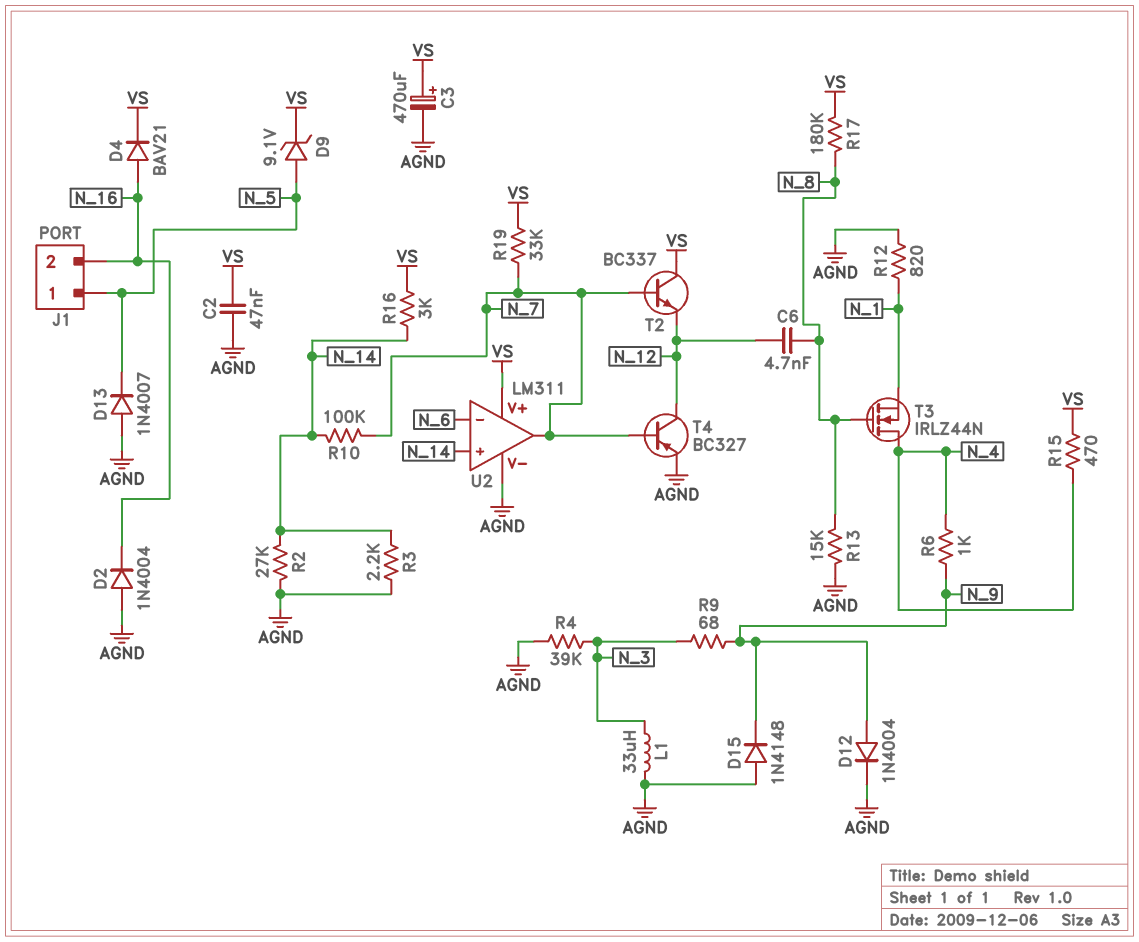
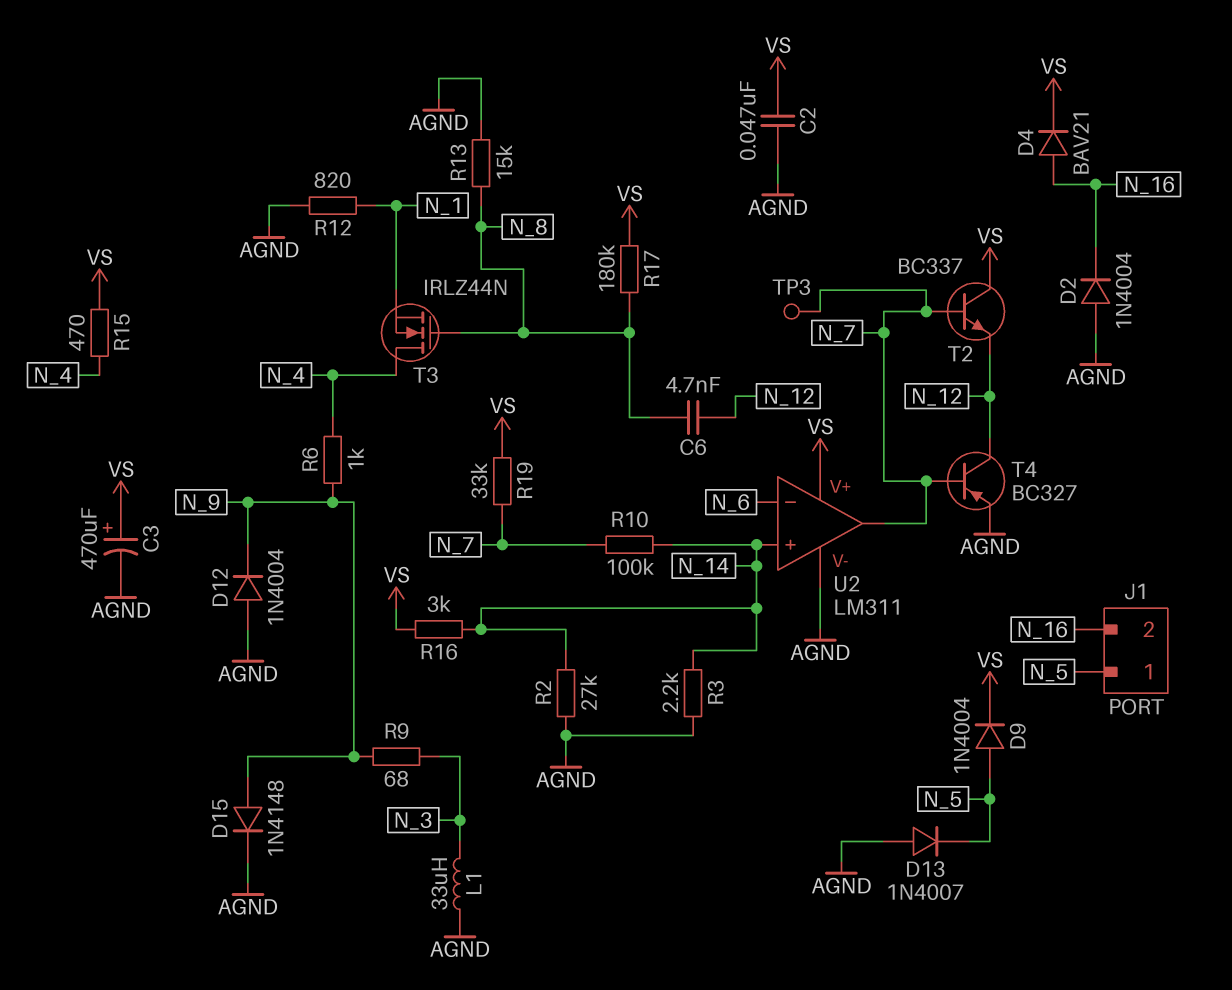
D9: zener 9.1V (A N_5, K VS) -> diode 1N4004 (A N_5, K VS)
D12: diode 1N4004 (A N_9, K AGND) -> diode 1N4004 (A AGND, K N_9)
D15: diode 1N4148 (A AGND, K N_9) -> diode 1N4148 (A N_9, K AGND)
R4: 39k (AGND, N_3) -> none
TP3: none -> test point (N_7)

